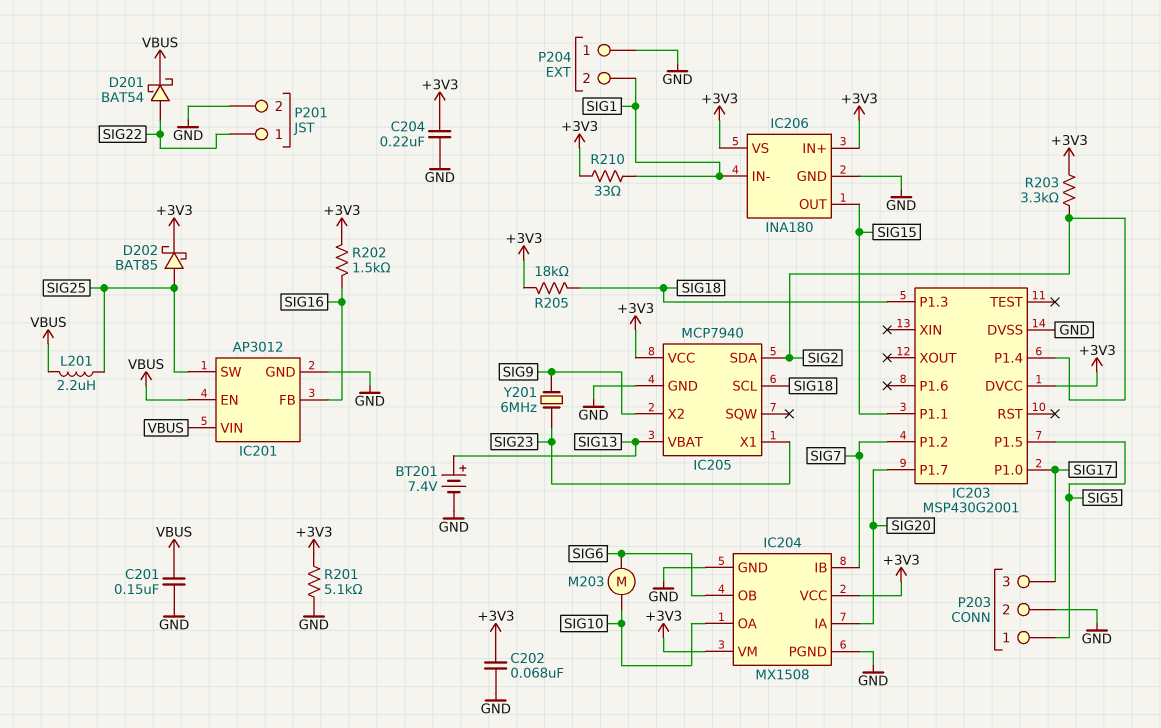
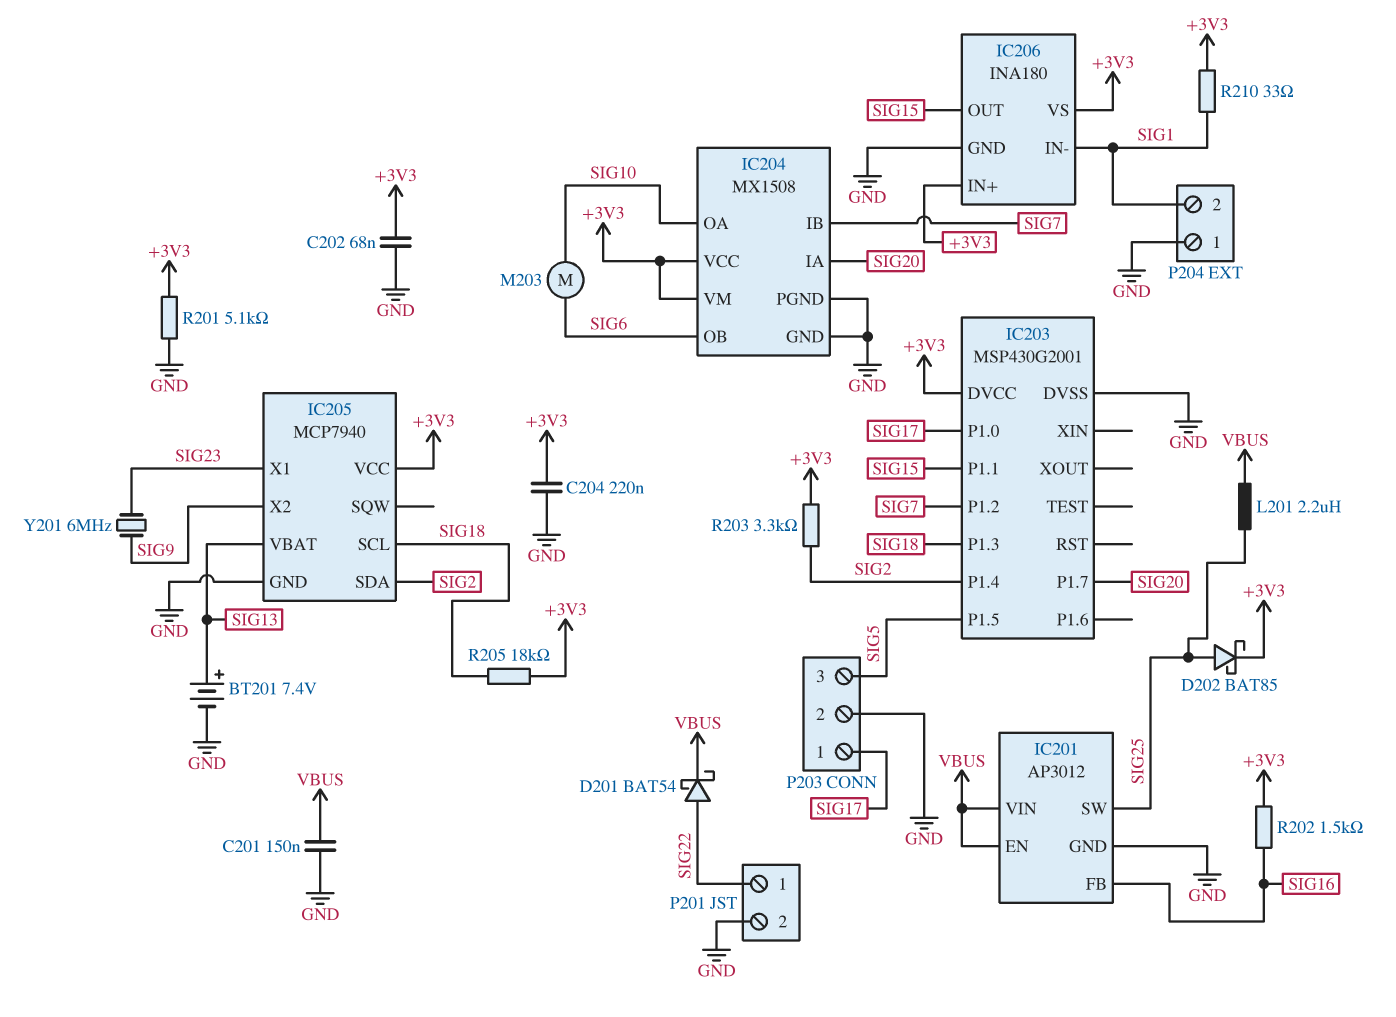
P203 pin 1: SIG5 -> SIG17
P203 pin 3: SIG17 -> SIG5

